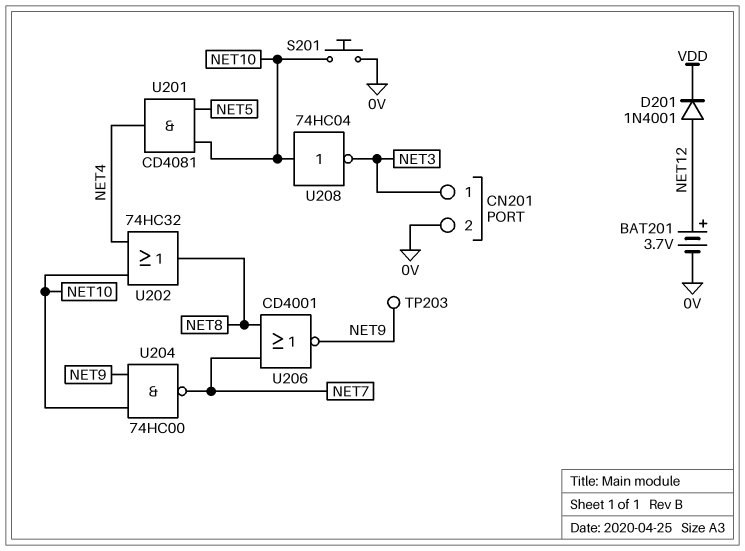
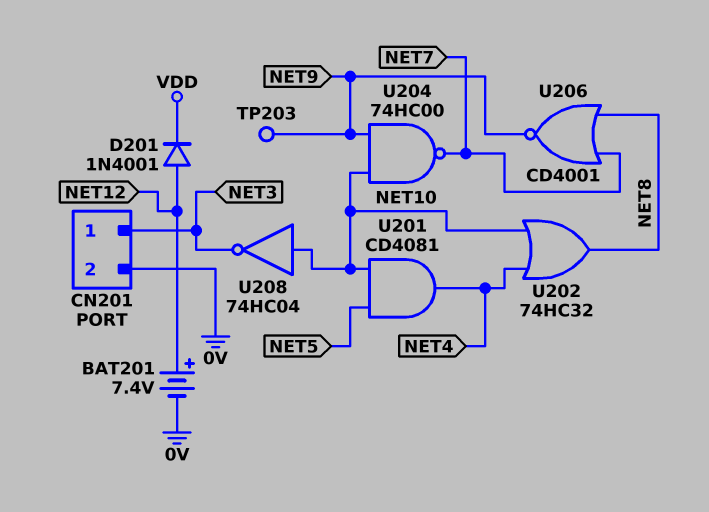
BAT201: 3.7V (plus NET12, minus 0V) -> 7.4V (plus NET12, minus 0V)
S201: button (0V, NET10) -> none

